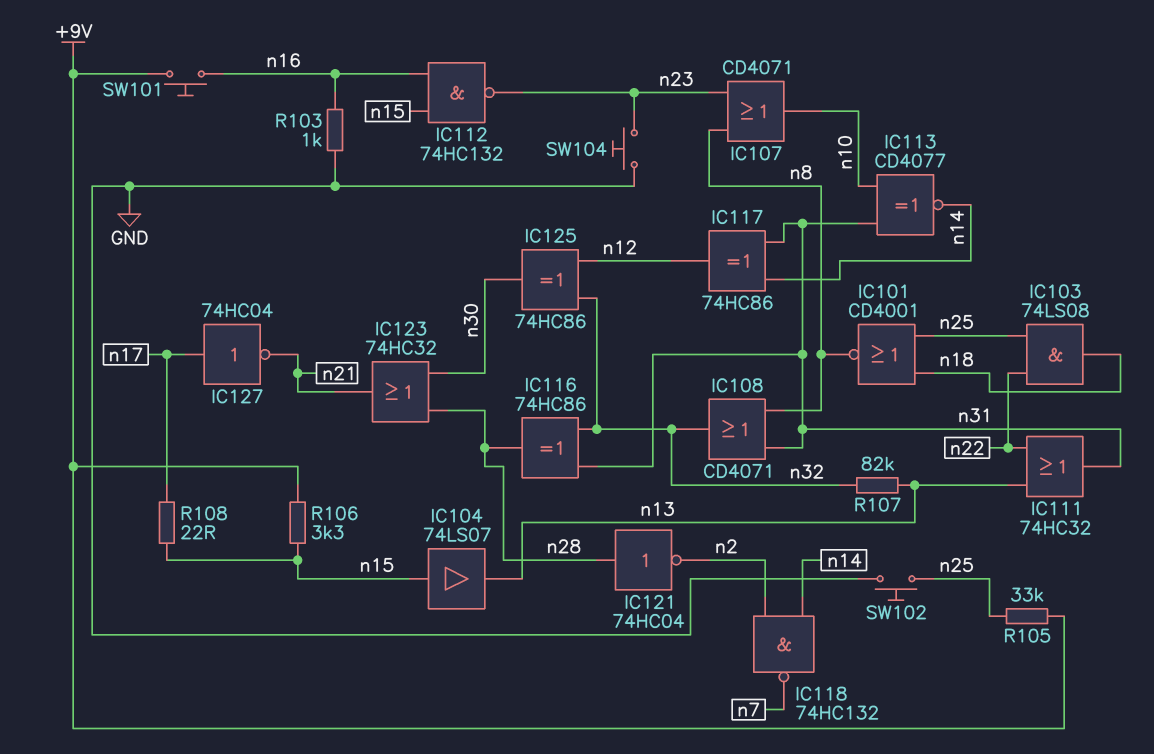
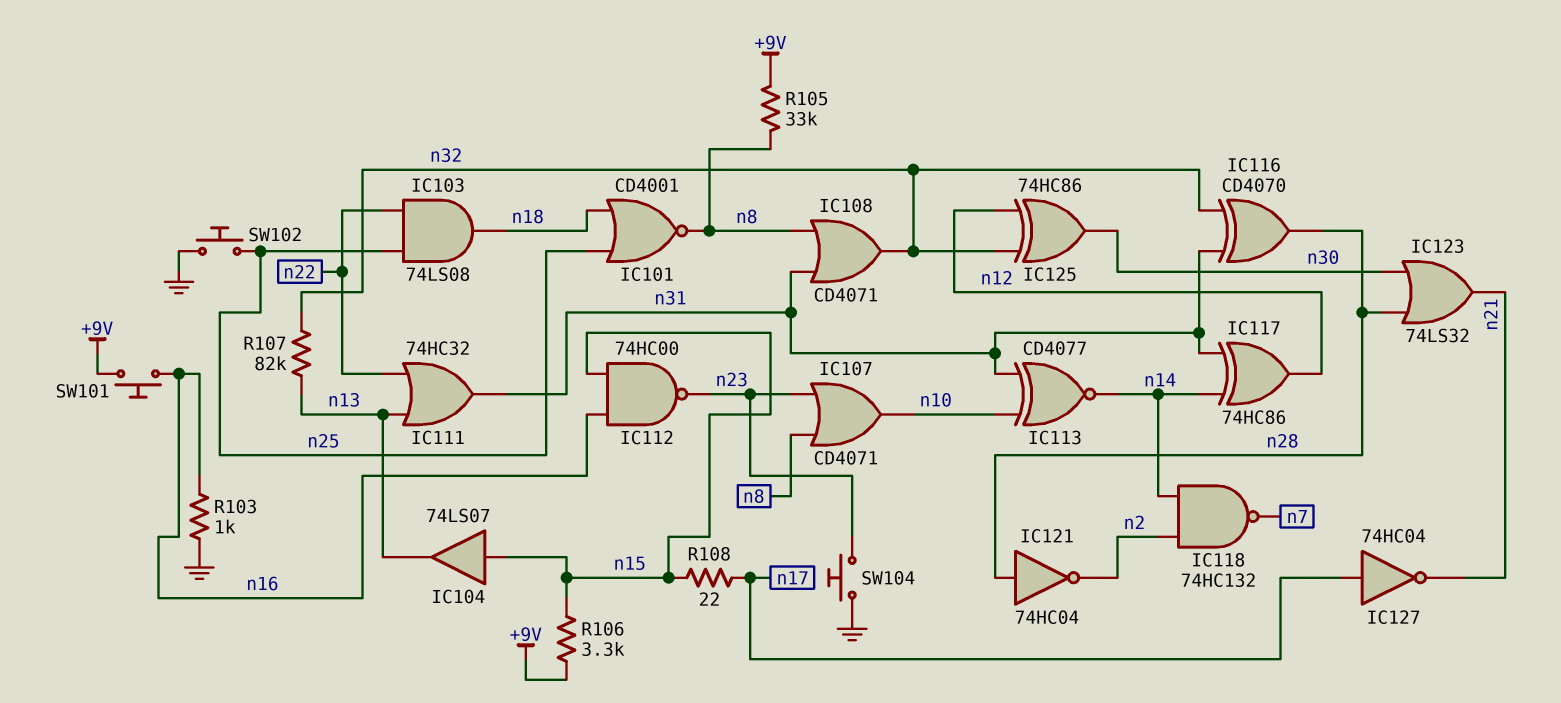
IC112: NAND 74HC132 (in n15, in n16, out n23) -> NAND 74HC00 (in n15, in n16, out n23)
IC116: XOR 74HC86 (in n31, in n32, out n28) -> XOR CD4070 (in n31, in n32, out n28)
IC123: OR 74HC32 (in n28, in n30, out n21) -> OR 74LS32 (in n28, in n30, out n21)
R105: 33k (+9V, n25) -> 33k (+9V, n8)

